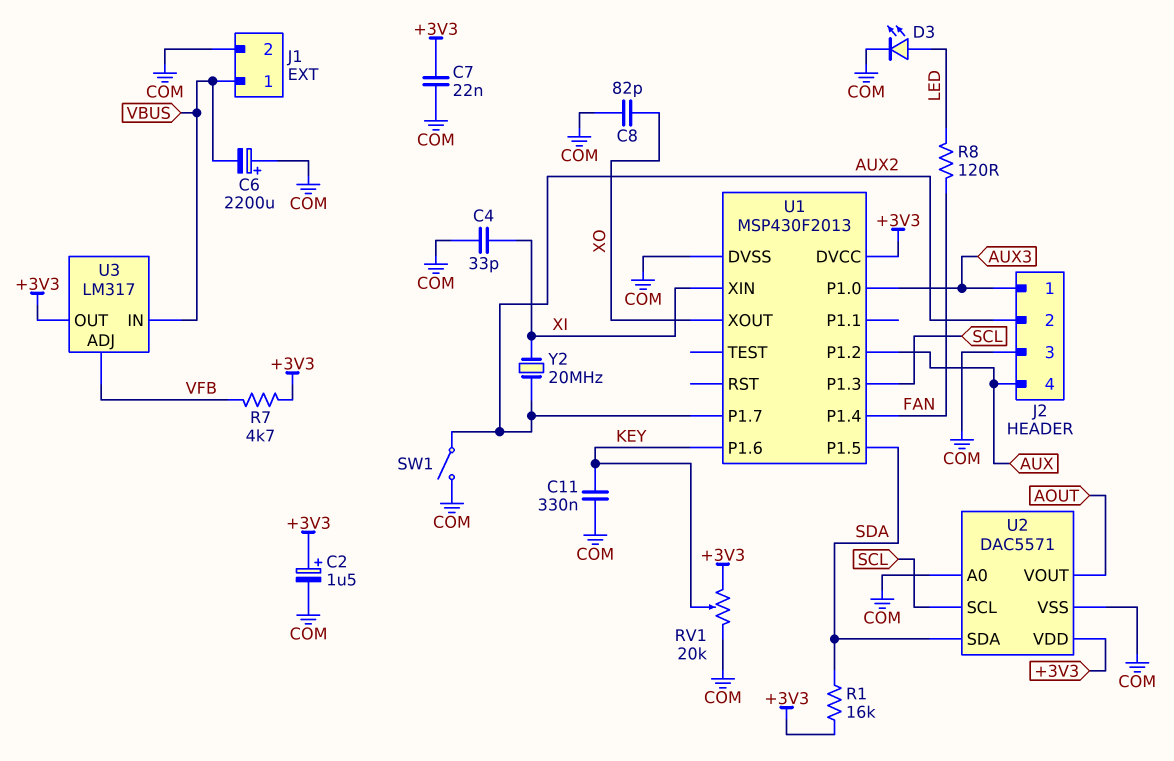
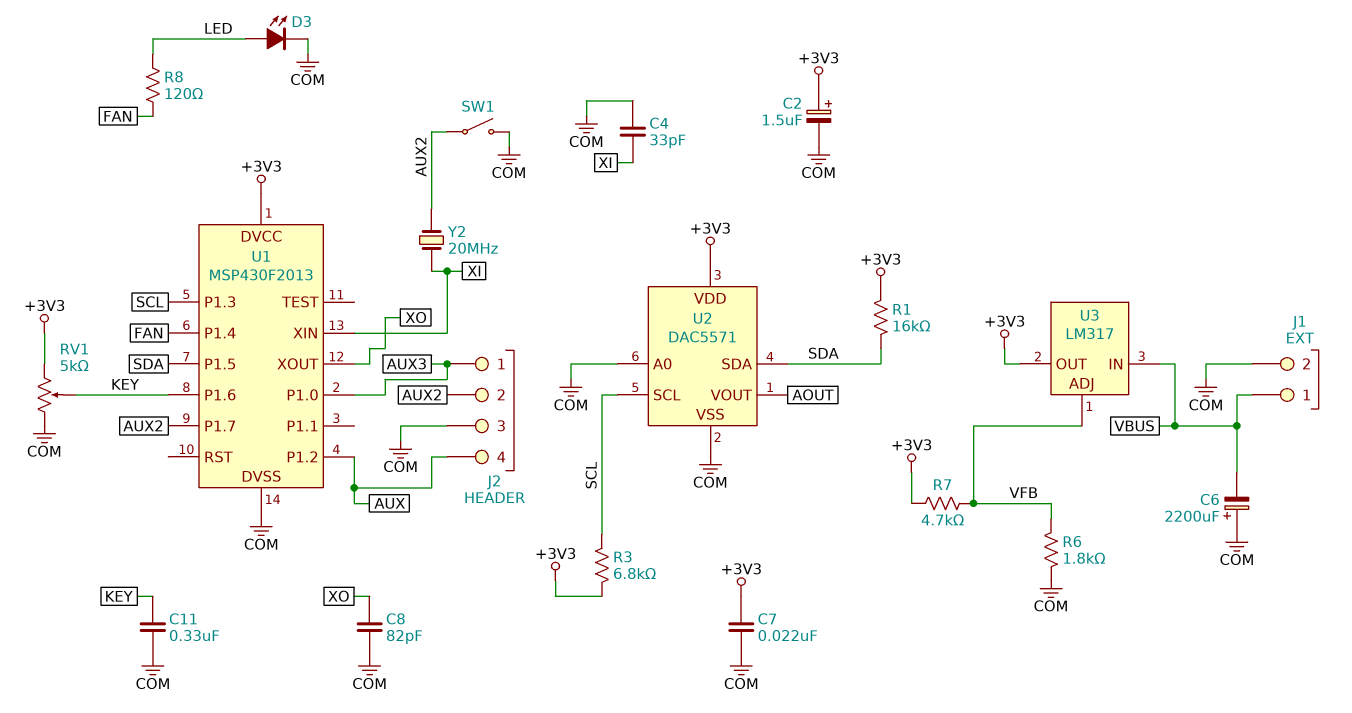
R3: none -> 6.8k (+3V3, SCL)
R6: none -> 1.8k (COM, VFB)
RV1: 20k (+3V3, COM, wiper KEY) -> 5k (+3V3, COM, wiper KEY)

